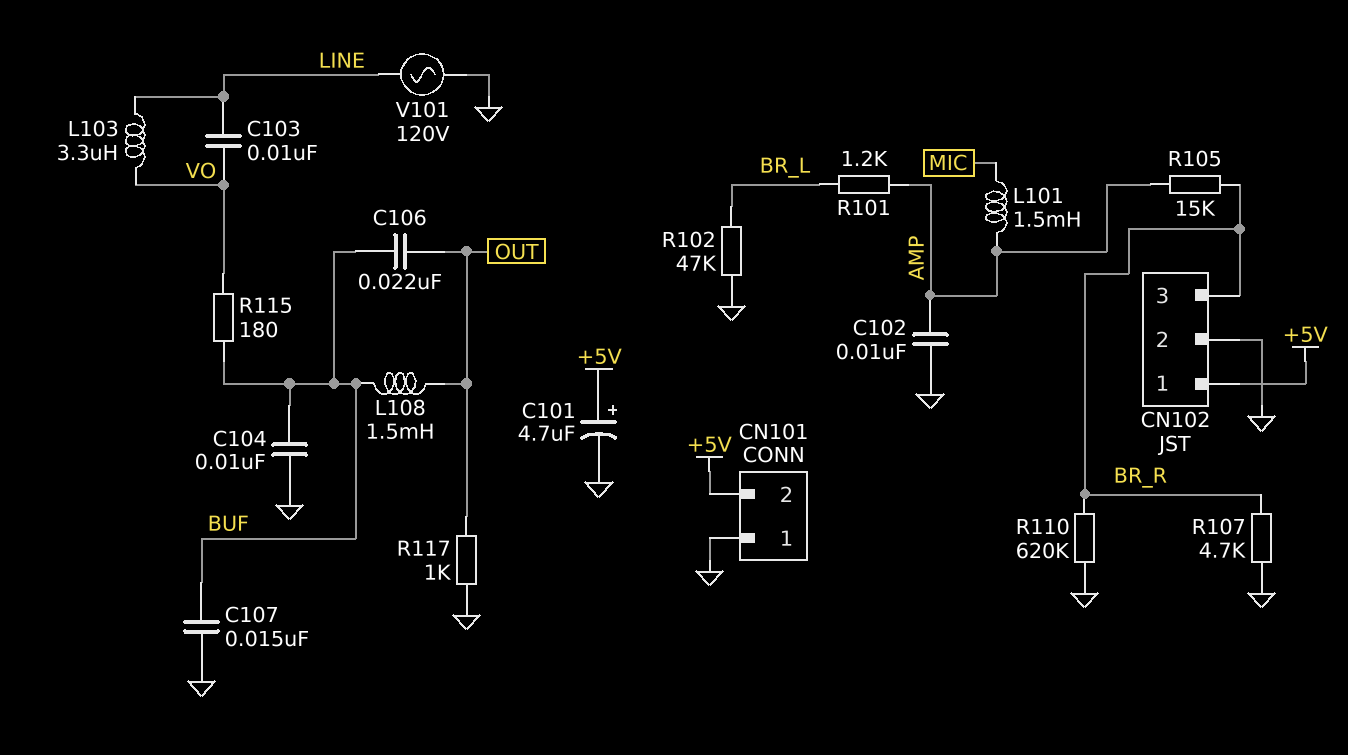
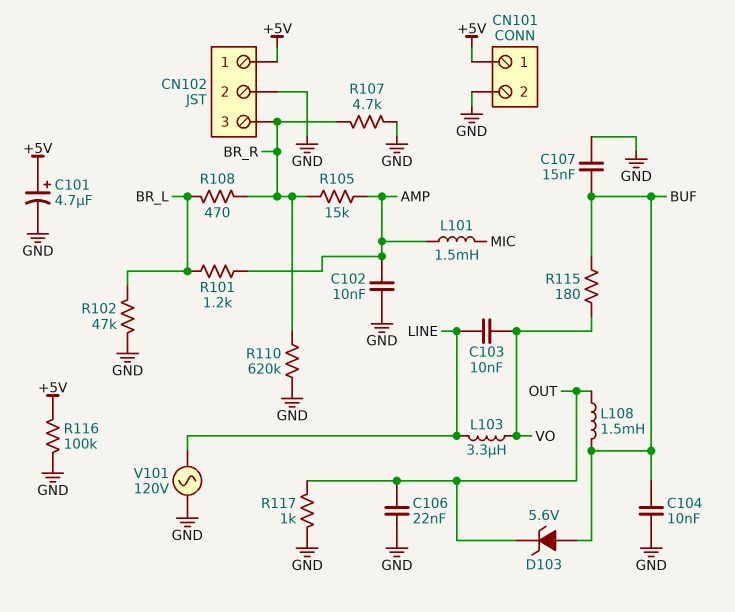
C106: 22nF (BUF, OUT) -> 22nF (GND, OUT)
CN101 pin 1: GND -> +5V
CN101 pin 2: +5V -> GND
D103: none -> zener 5.6V (A BUF, K OUT)
R108: none -> 470 (BR_L, BR_R)
R116: none -> 100k (+5V, GND)

